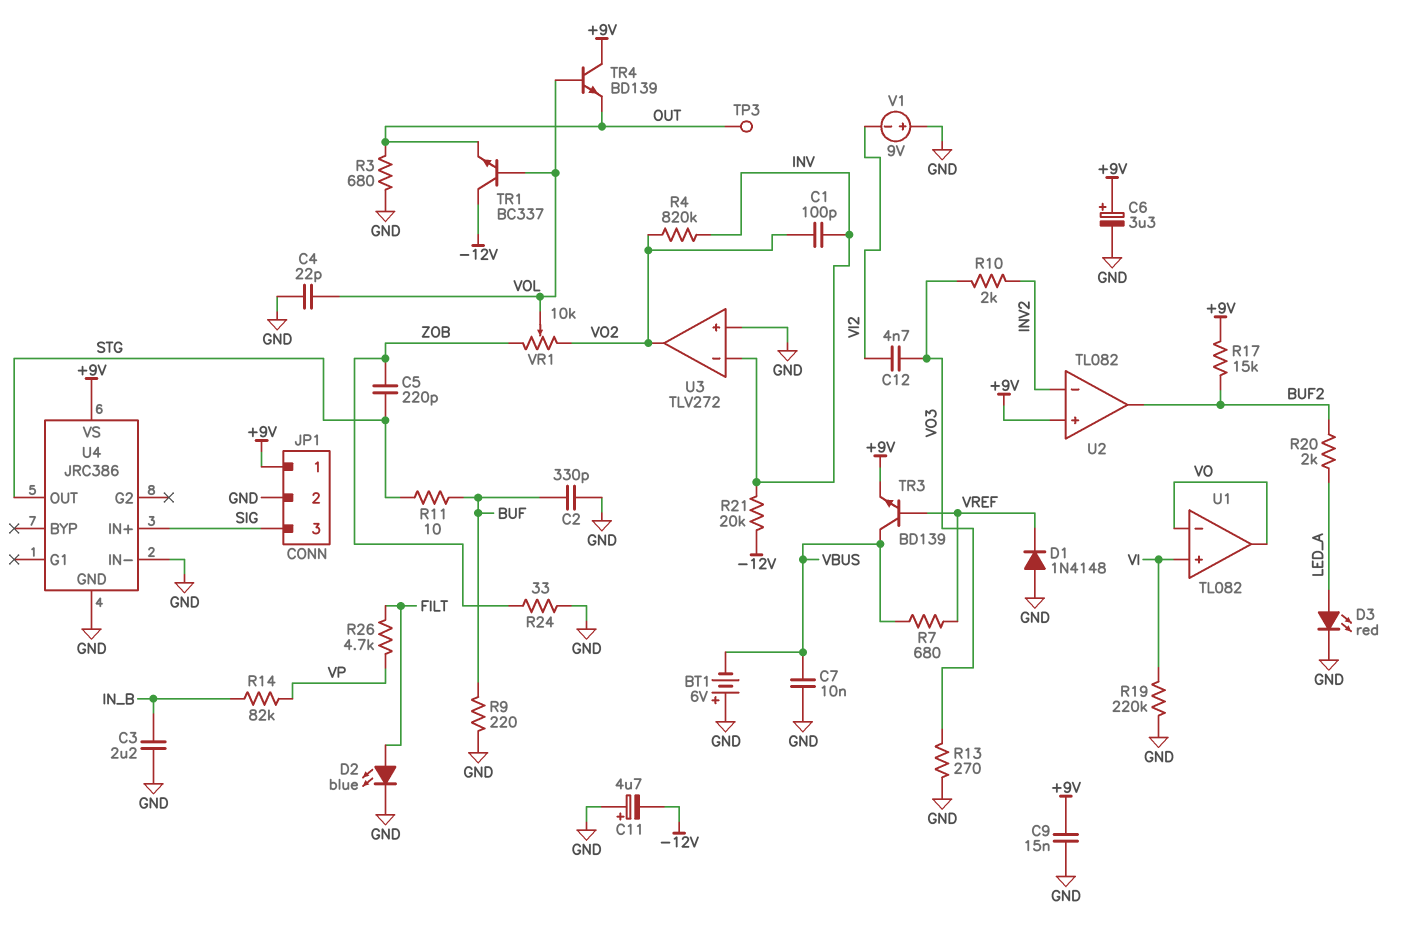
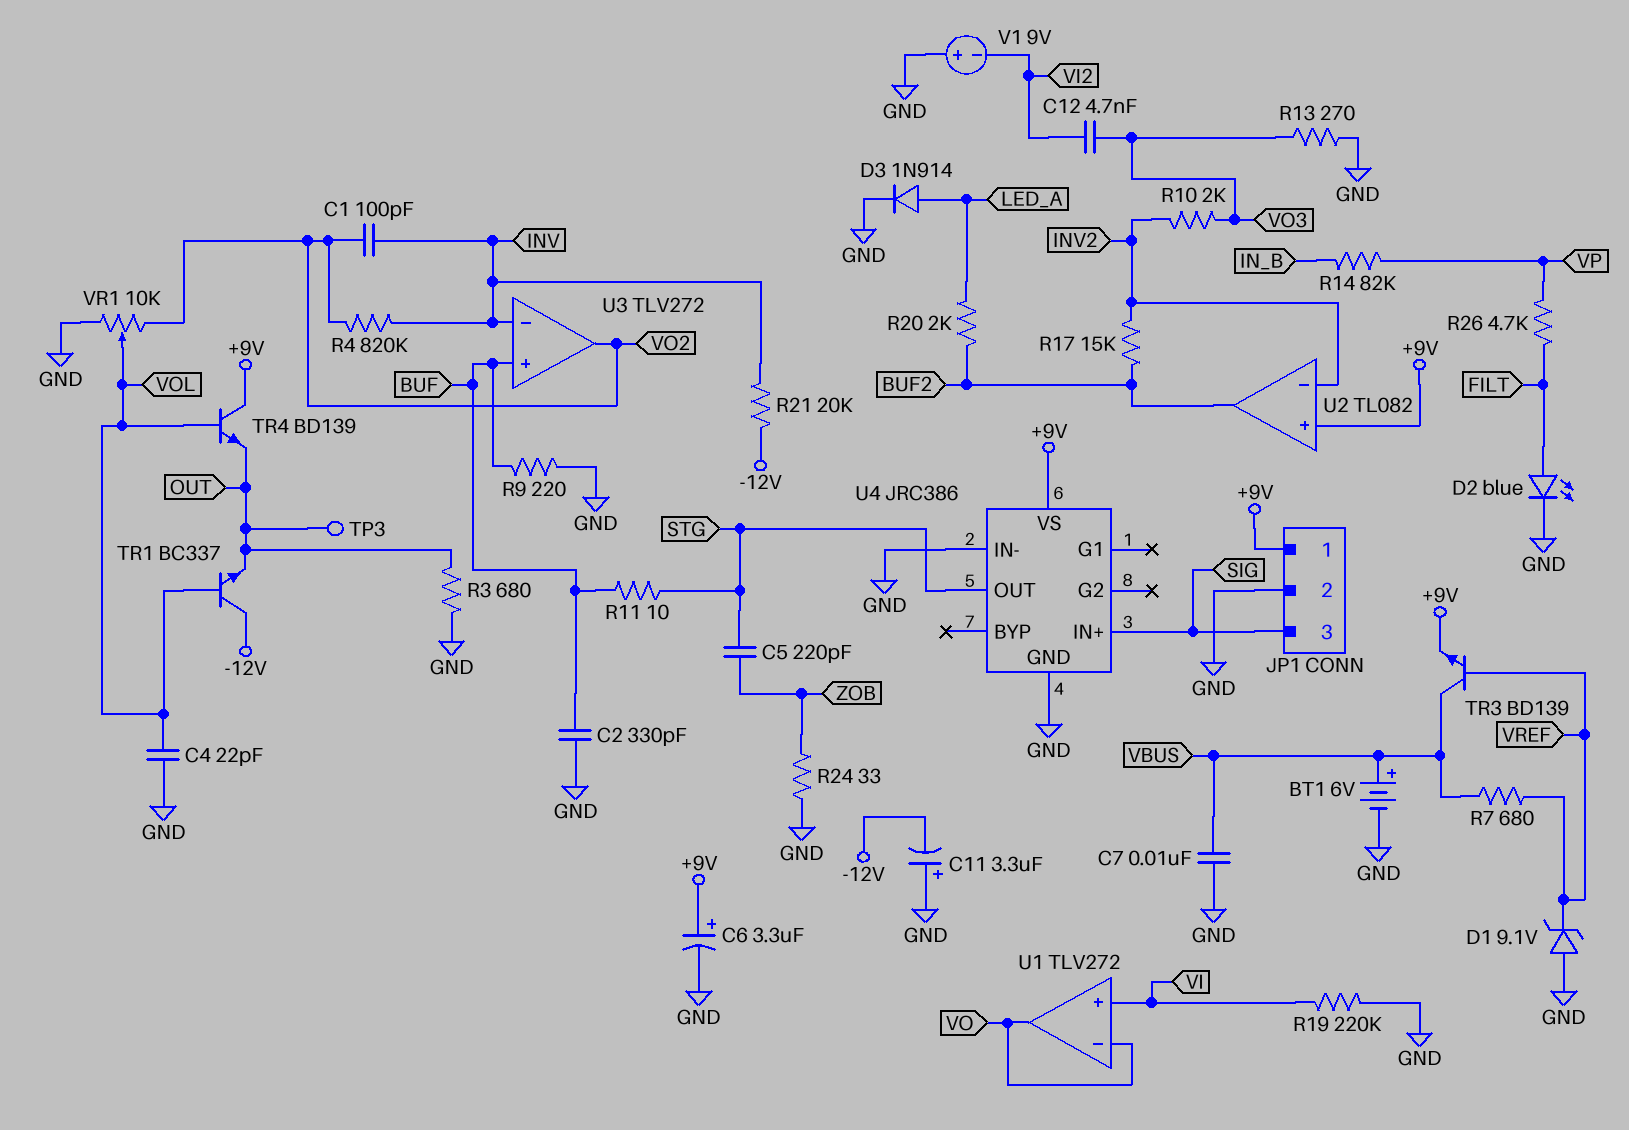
BT1: 6V (plus GND, minus VBUS) -> 6V (plus VBUS, minus GND)
C3: 2.2uF (GND, IN_B) -> none
C9: 15nF (+9V, GND) -> none
C11: 4.7uF (plus GND, minus -12V) -> 3.3uF (plus GND, minus -12V)
D1: diode 1N4148 (A GND, K VREF) -> zener 9.1V (A GND, K VREF)
D3: LED red (A LED_A, K GND) -> diode 1N914 (A LED_A, K GND)
R17: 15k (+9V, BUF2) -> 15k (BUF2, INV2)
U1: TL082 -> TLV272
U3 pin in+: GND -> BUF
VR1: 10k (VO2, ZOB, wiper VOL) -> 10k (GND, VO2, wiper VOL)

